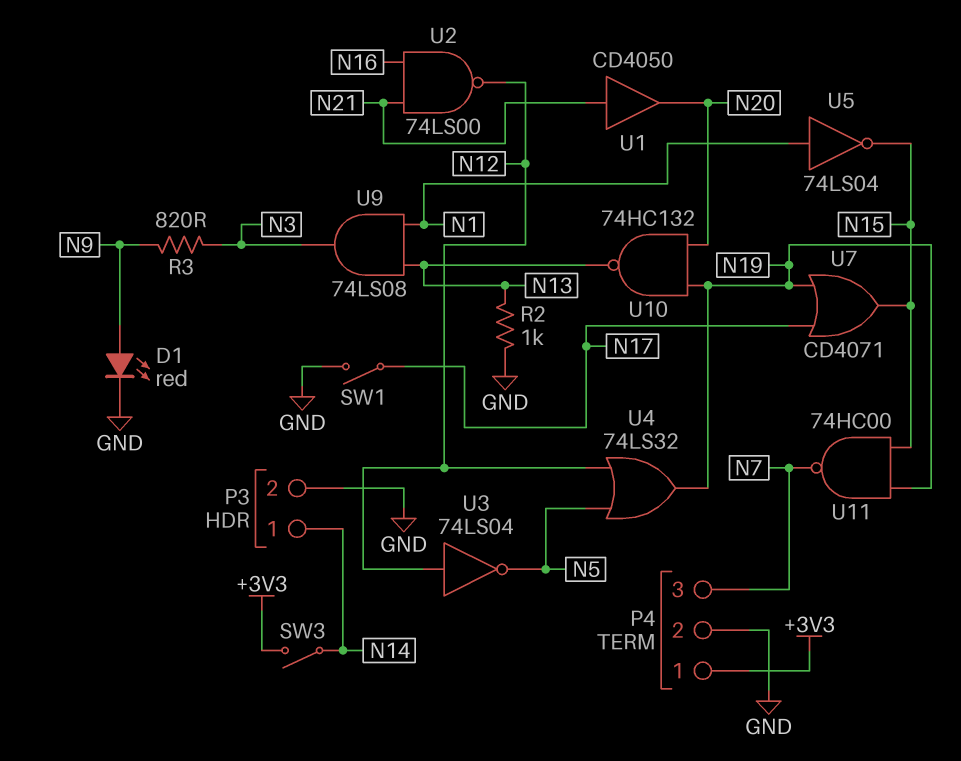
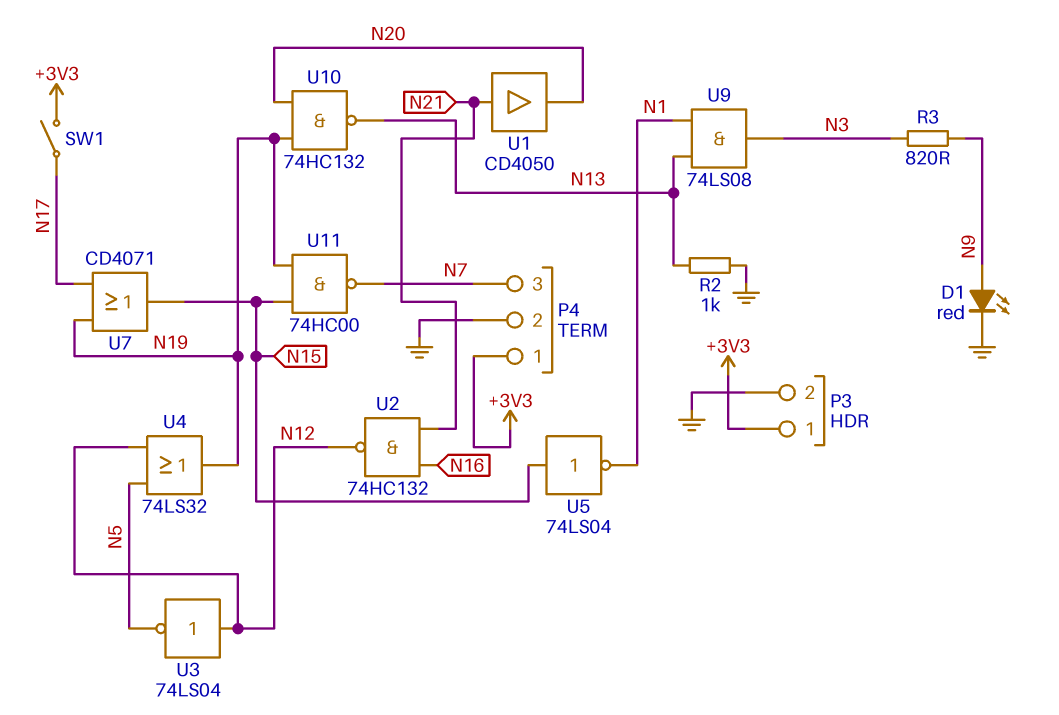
P3 pin 1: N14 -> +3V3
SW1: switch (GND, N17) -> switch (+3V3, N17)
SW3: switch (+3V3, N14) -> none
U2: NAND 74LS00 (in N16, in N21, out N12) -> NAND 74HC132 (in N16, in N21, out N12)
U5: NOT 74LS04 (in N1, out N15) -> NOT 74LS04 (in N15, out N1)

